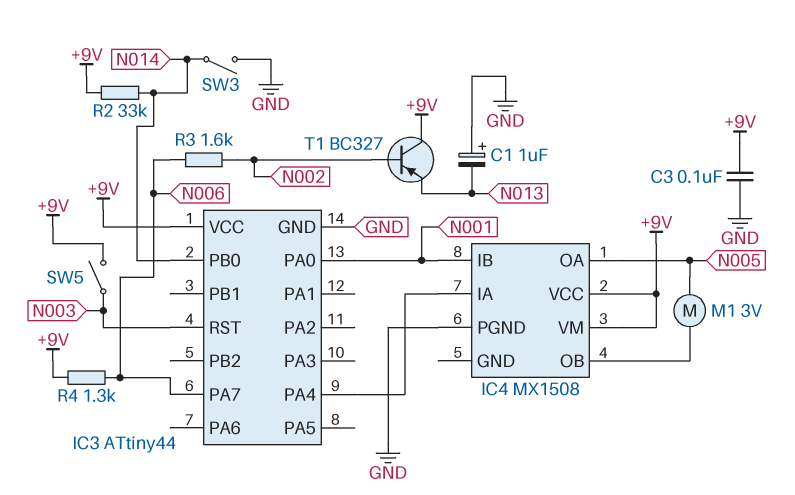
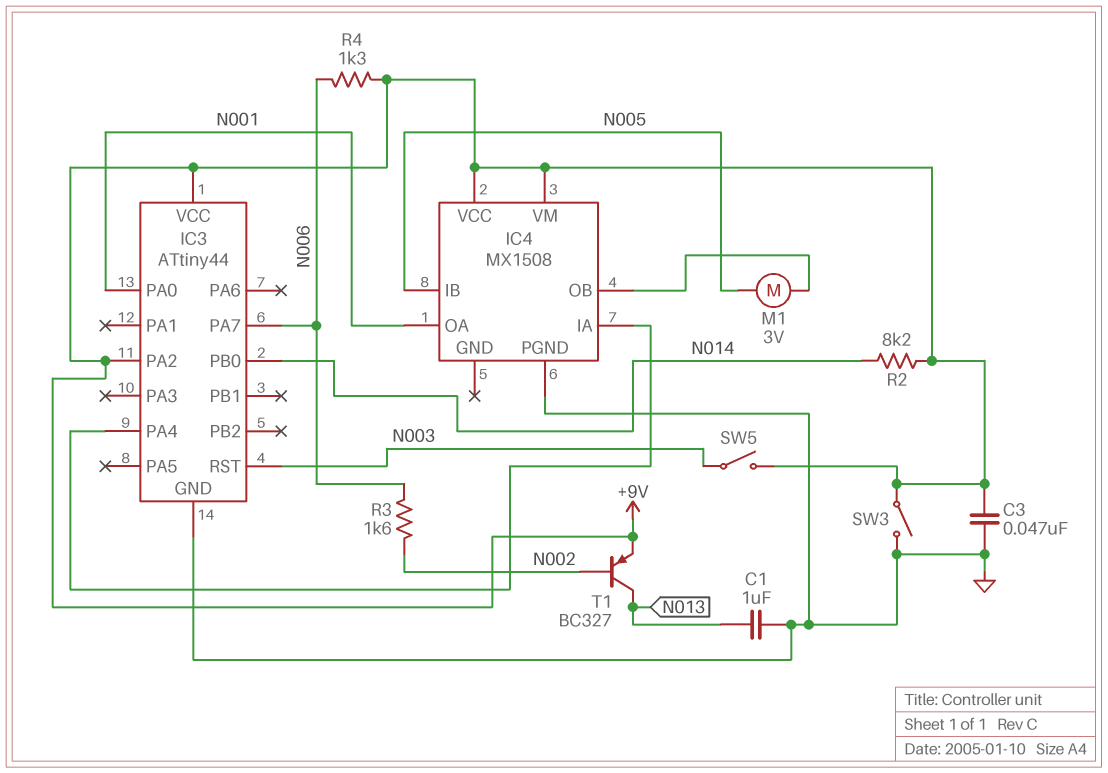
C1: 1uF (plus GND, minus N013) -> 1uF (GND, N013)
C3: 100nF (+9V, GND) -> 47nF (+9V, GND)
IC3 pin PA2: none -> +9V
IC4 pin IB: N001 -> N005
IC4 pin OA: N005 -> N001
R2: 33k (+9V, N014) -> 8.2k (+9V, N014)
SW3: switch (GND, N014) -> switch (+9V, GND)
T1: PNP BC327 (B N002, C +9V, E N013) -> PNP BC327 (B N002, C N013, E +9V)

